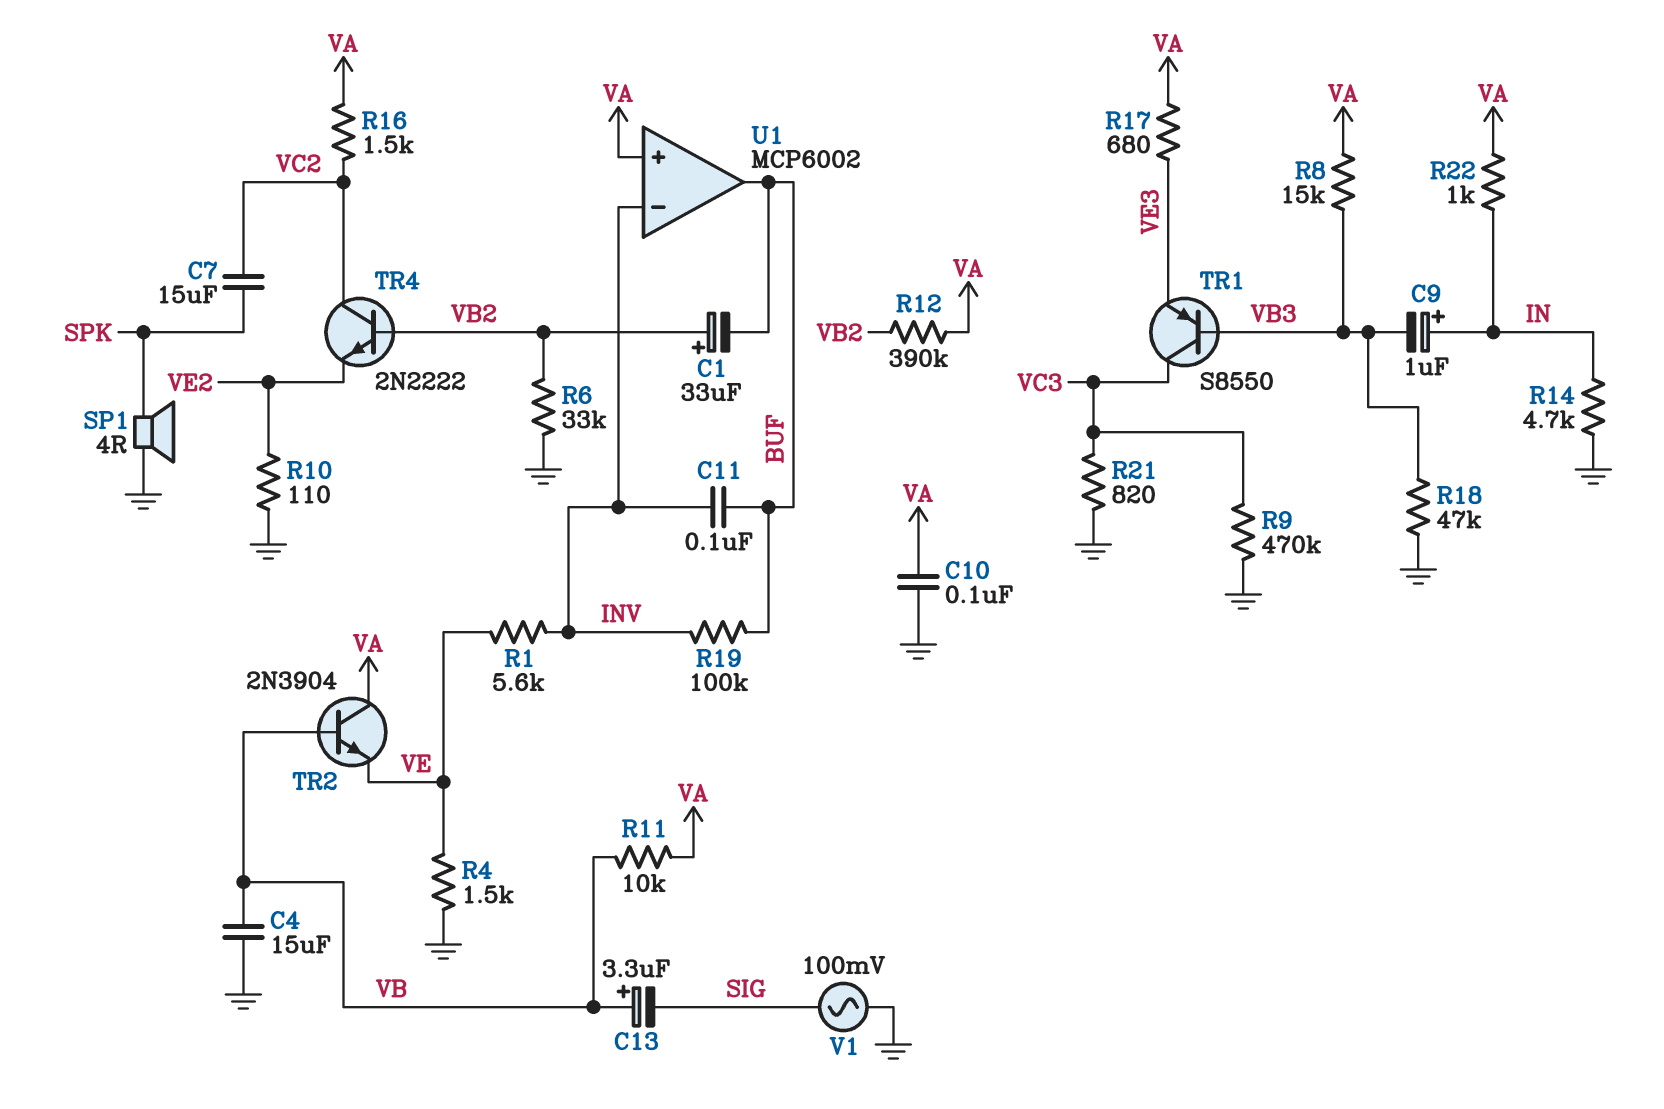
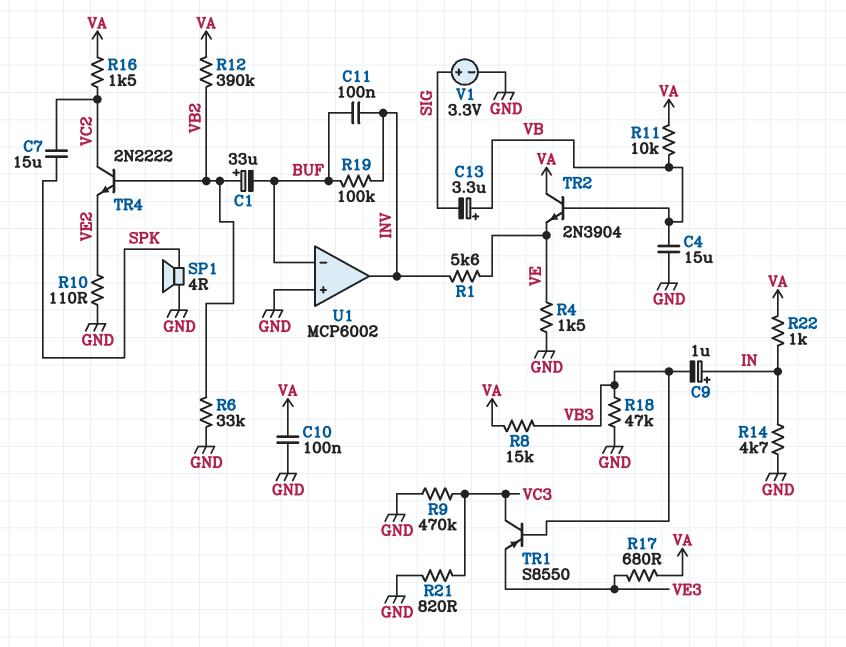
U1 pin in+: VA -> GND
U1 pin in-: INV -> BUF
U1 pin out: BUF -> INV
V1: AC 100mV (GND, SIG) -> 3.3V (plus SIG, minus GND)

